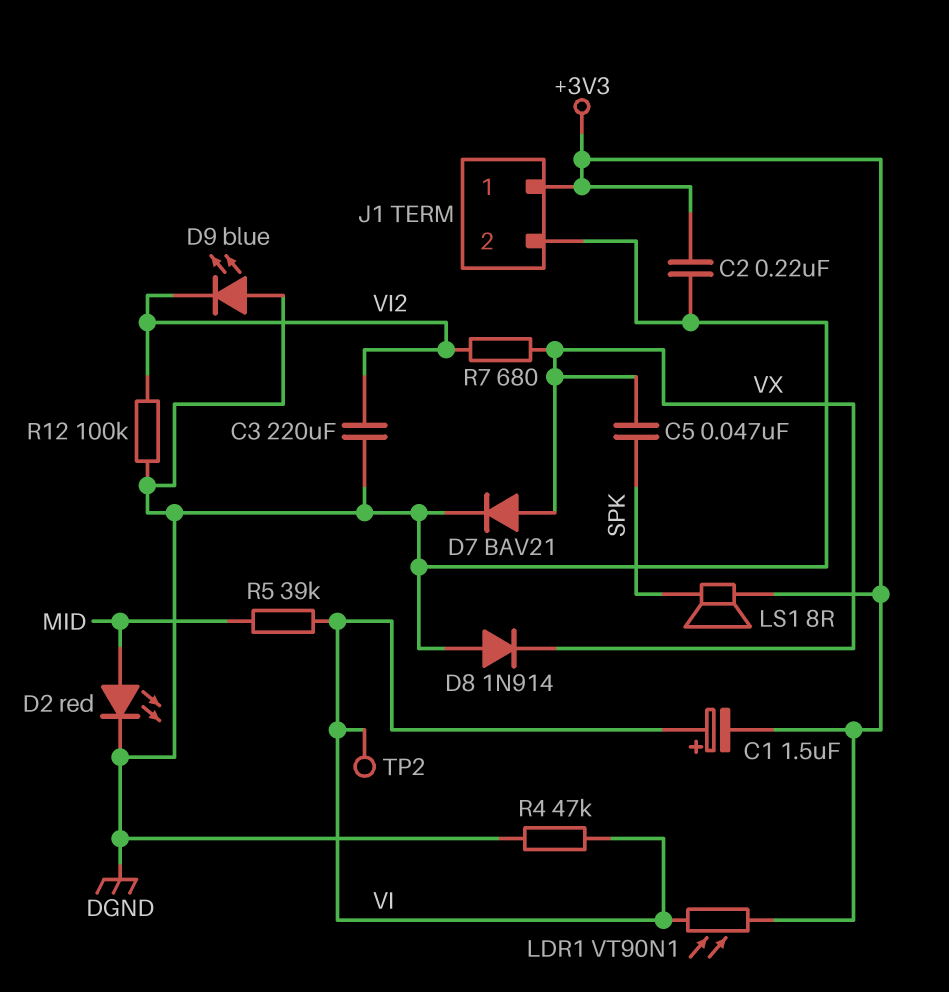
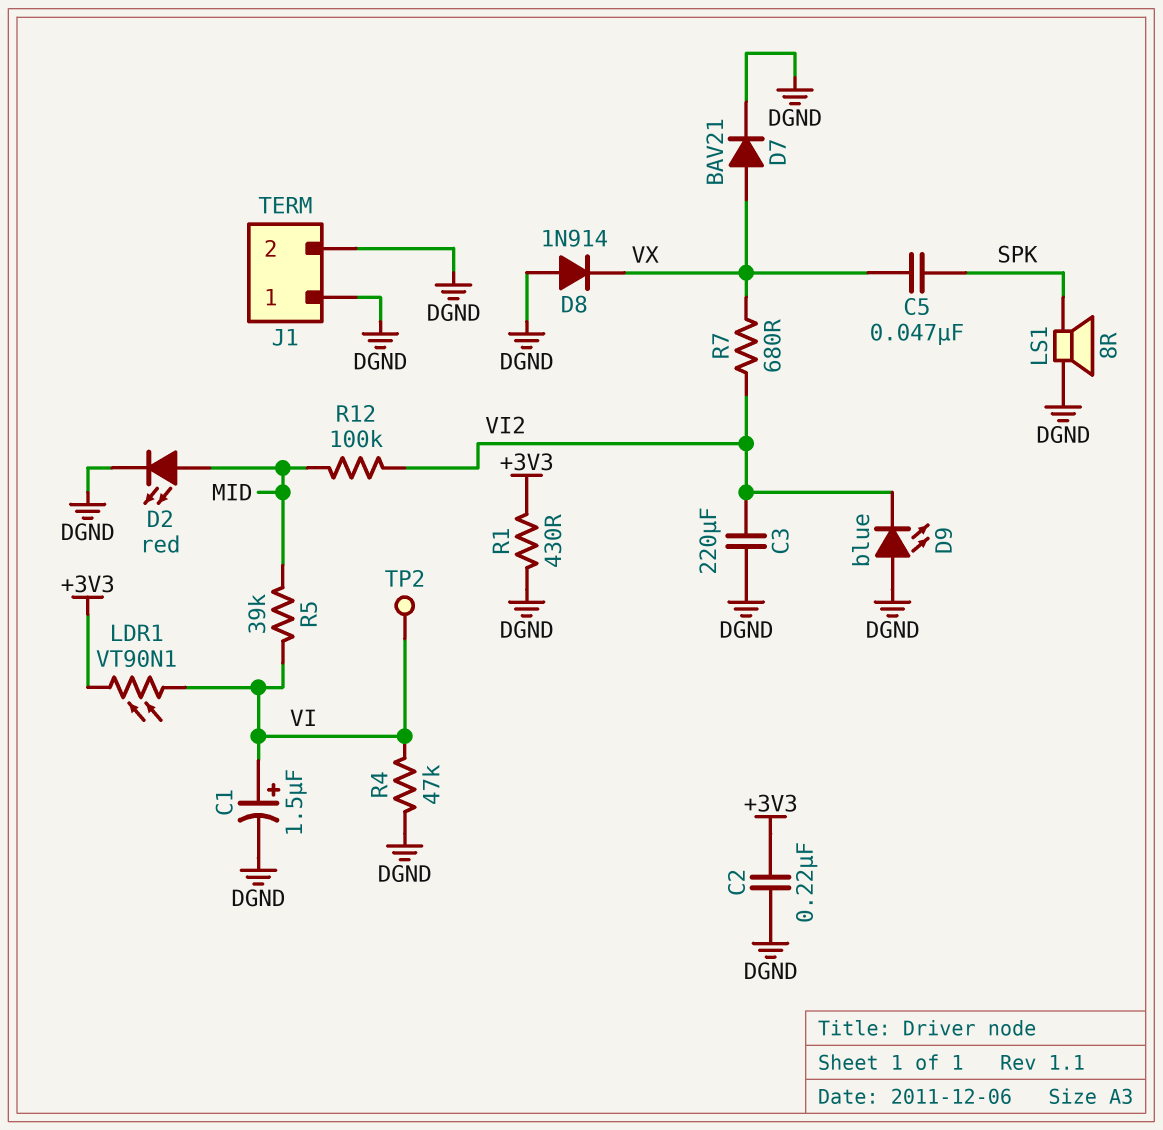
C1: 1.5uF (plus VI, minus +3V3) -> 1.5uF (plus VI, minus DGND)
J1 pin 1: +3V3 -> DGND
LS1: speaker 8R (+3V3, SPK) -> speaker 8R (DGND, SPK)
R1: none -> 430 (+3V3, DGND)
R12: 100k (DGND, VI2) -> 100k (MID, VI2)

